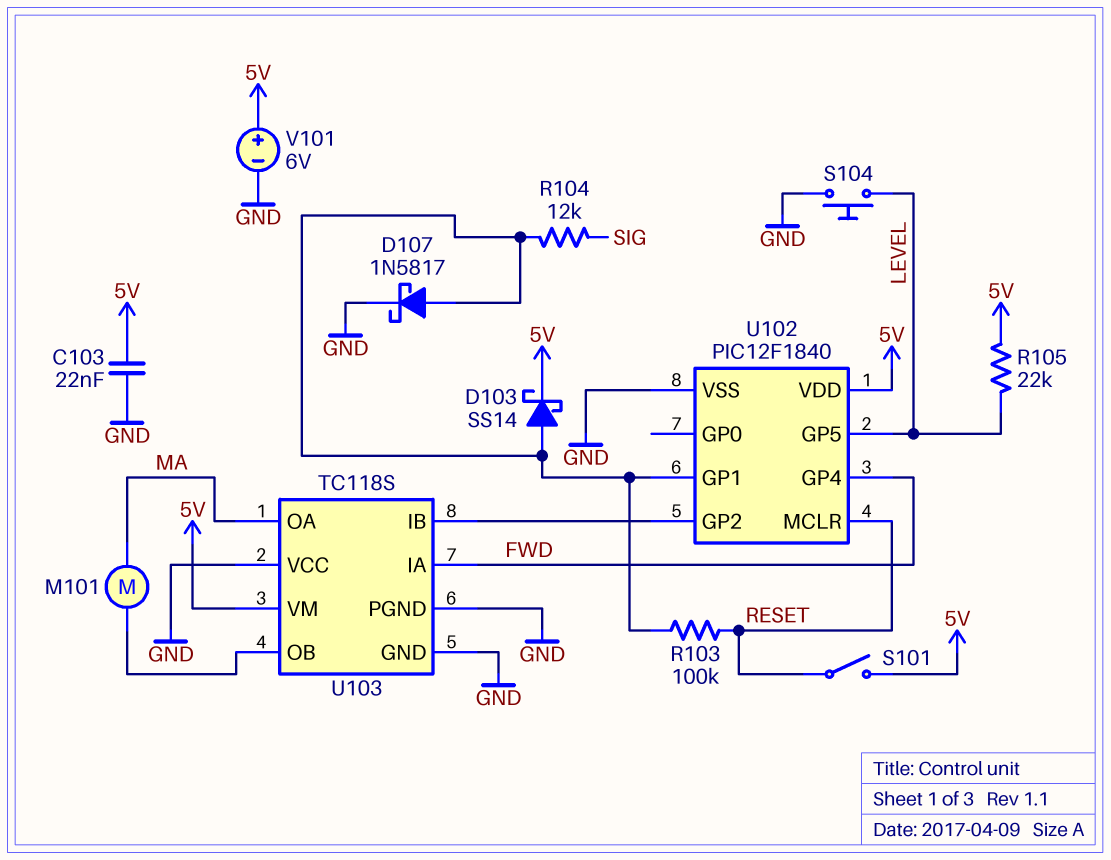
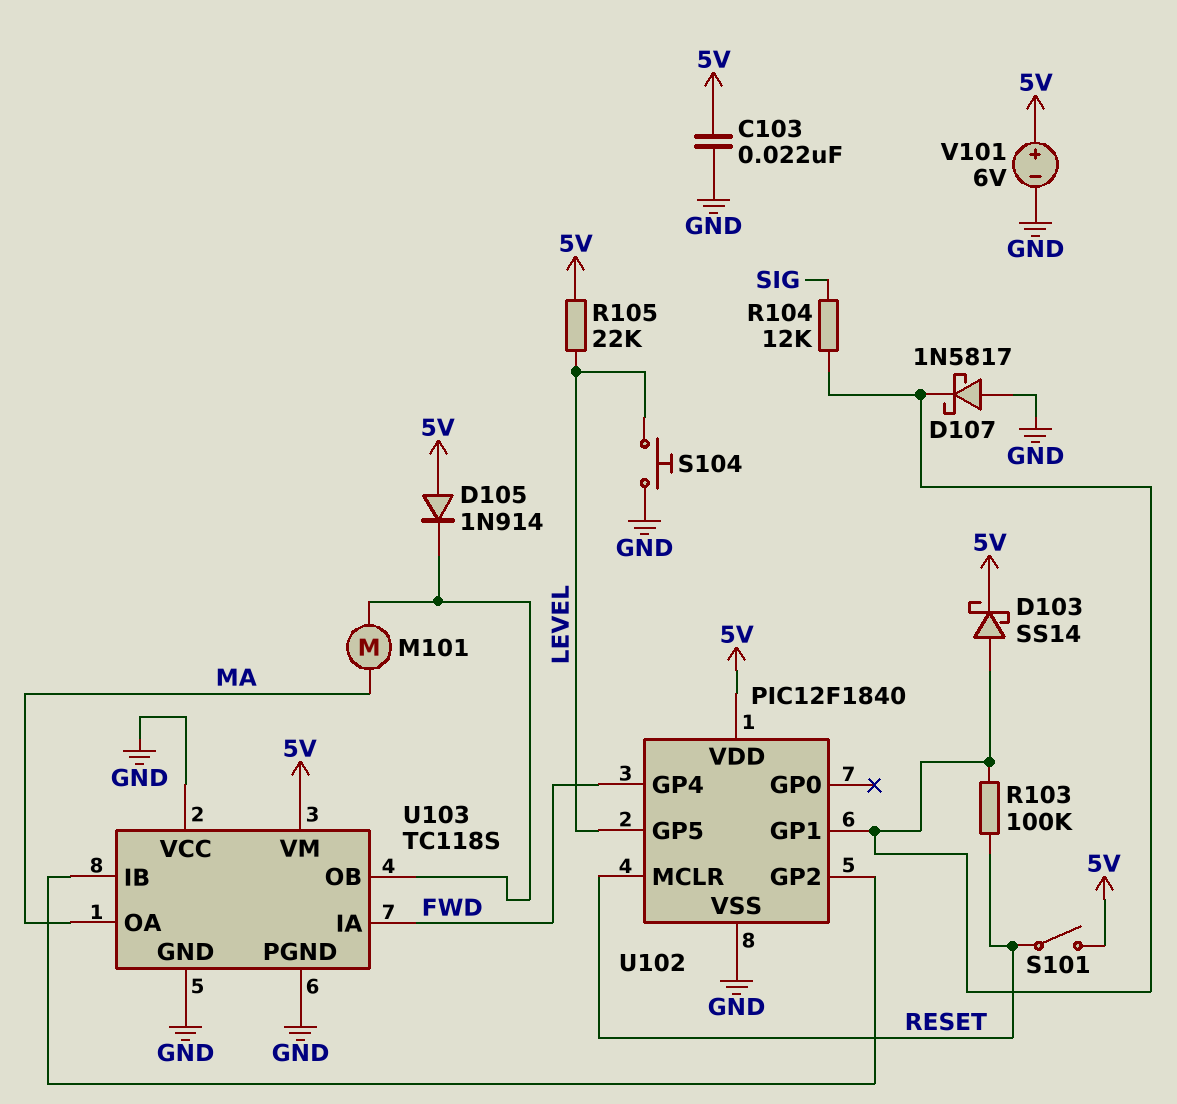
D105: none -> diode 1N914 (A 5V, K U103/OB)
D107: schottky 1N5817 (A U102/GP1, K GND) -> schottky 1N5817 (A GND, K U102/GP1)

